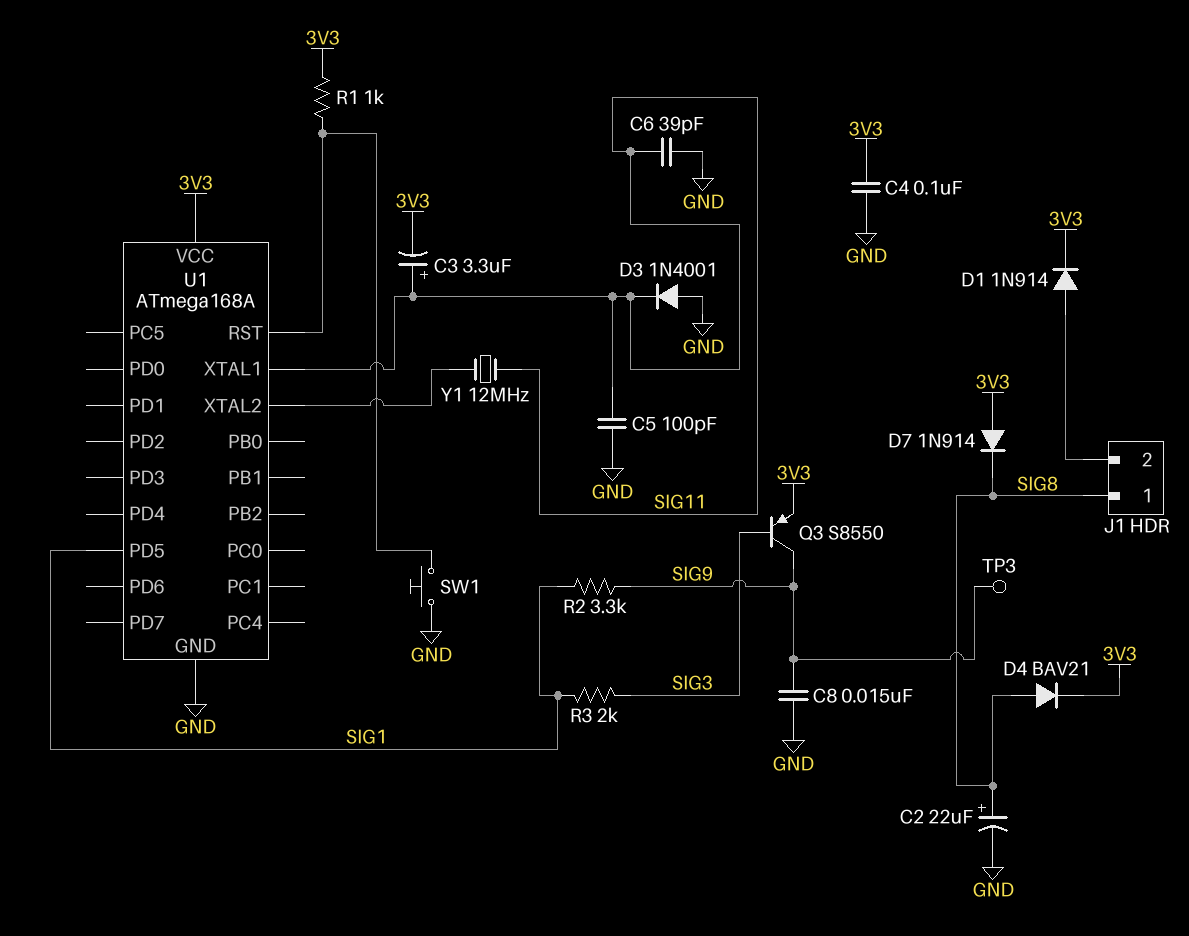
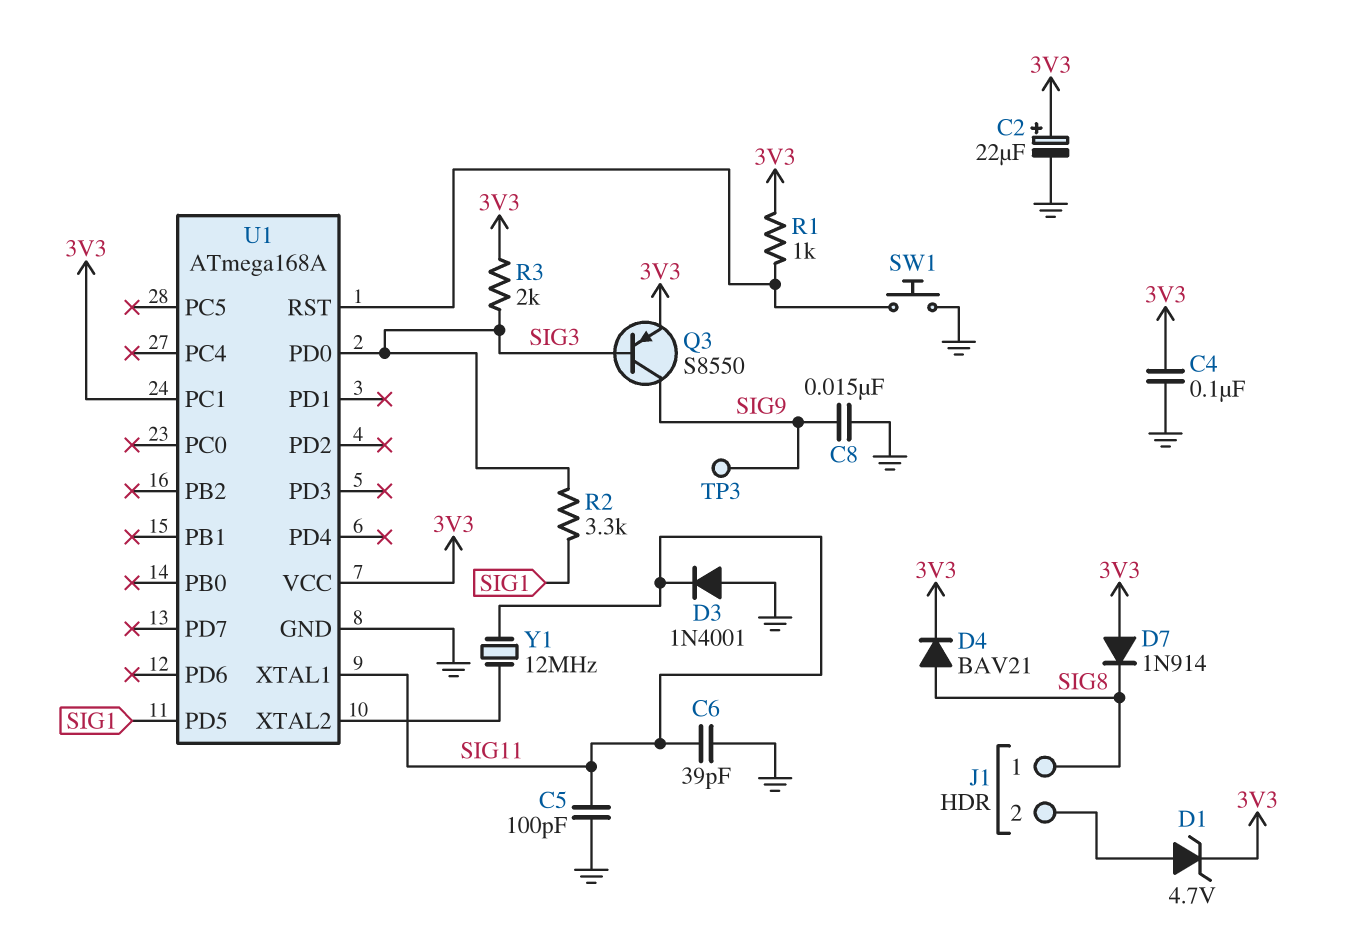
C2: 22uF (plus SIG8, minus GND) -> 22uF (plus 3V3, minus GND)
C3: 3.3uF (plus SIG11, minus 3V3) -> none
D1: diode 1N914 (A J1/2, K 3V3) -> zener 4.7V (A J1/2, K 3V3)
R2: 3.3k (SIG1, SIG9) -> 3.3k (SIG1, SIG3)
R3: 2k (SIG1, SIG3) -> 2k (3V3, SIG3)
U1 pin PC1: none -> 3V3
U1 pin PD0: none -> SIG3

